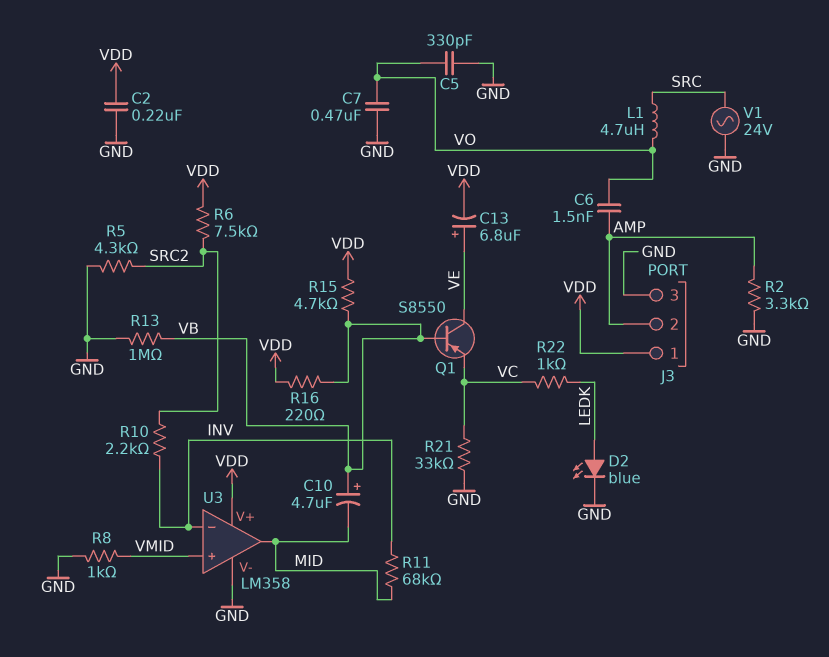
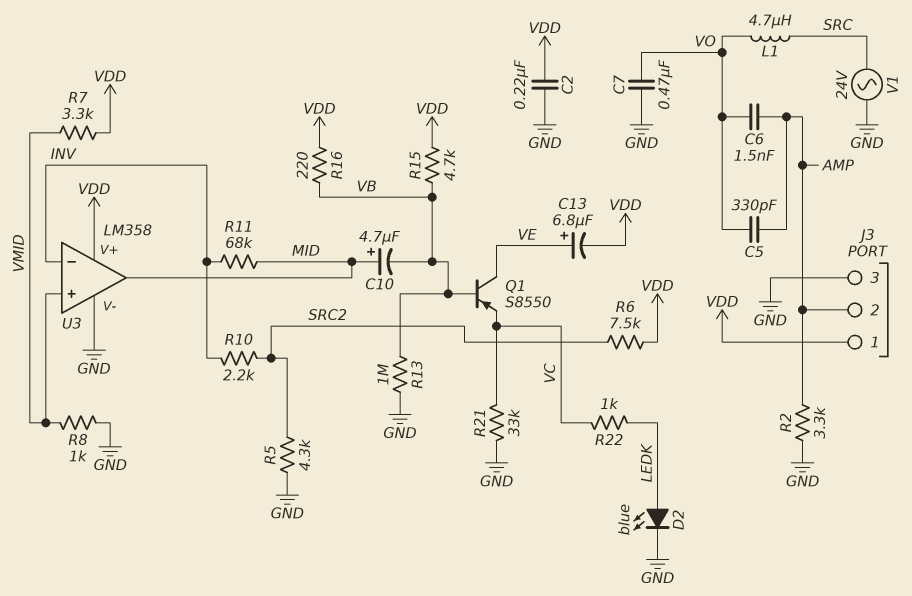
C5: 330pF (GND, VO) -> 330pF (AMP, VO)
C10: 4.7uF (plus VB, minus MID) -> 4.7uF (plus MID, minus VB)
R7: none -> 3.3k (VDD, VMID)

